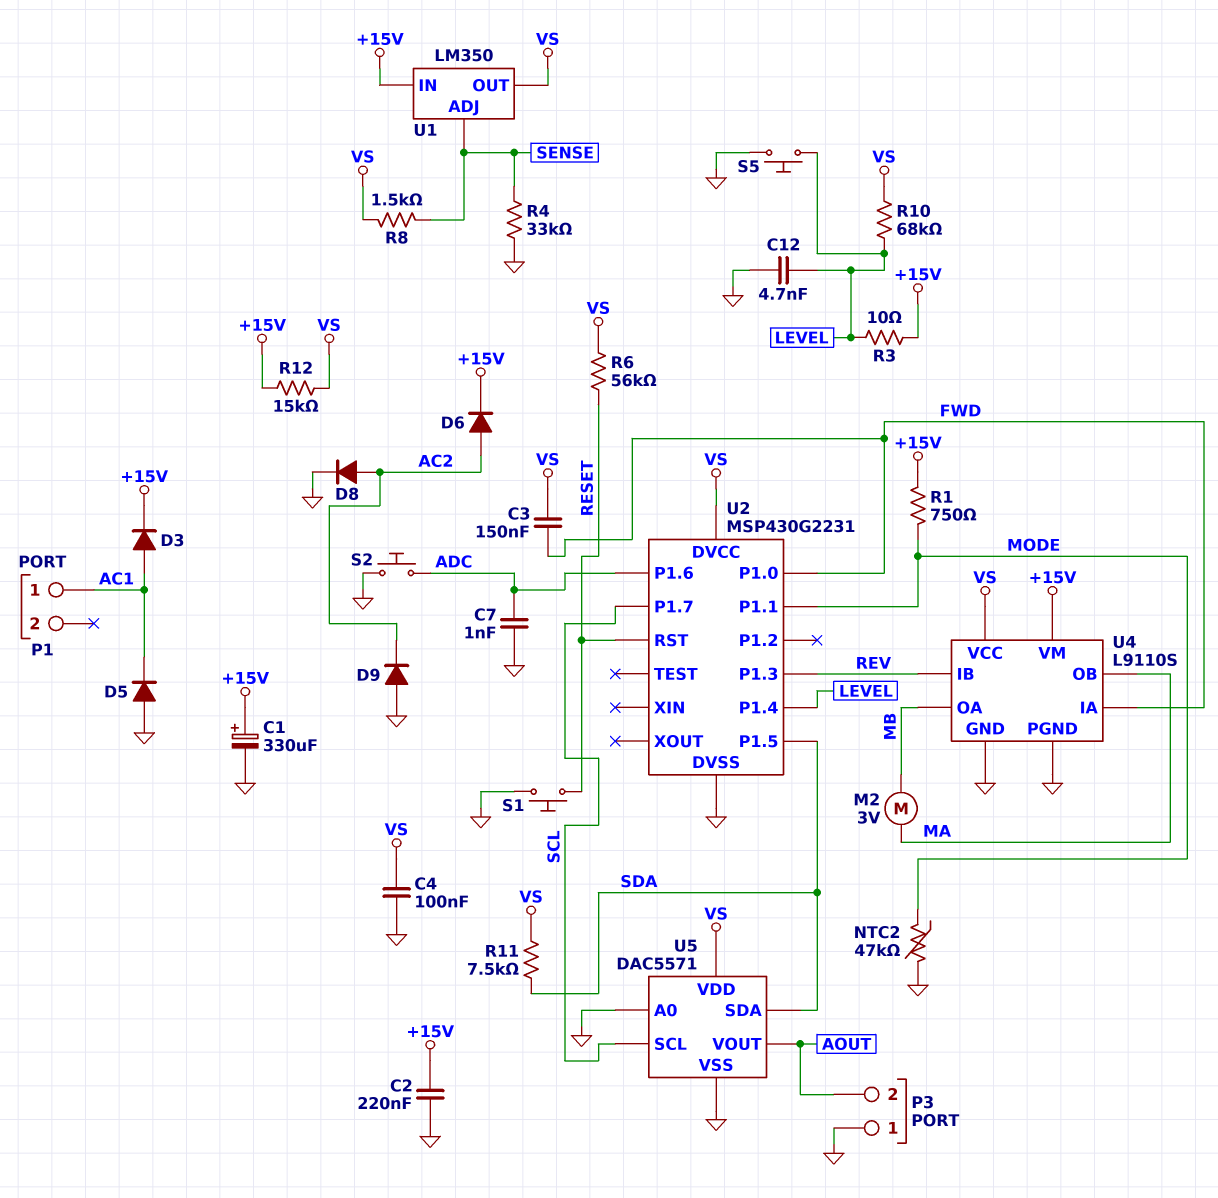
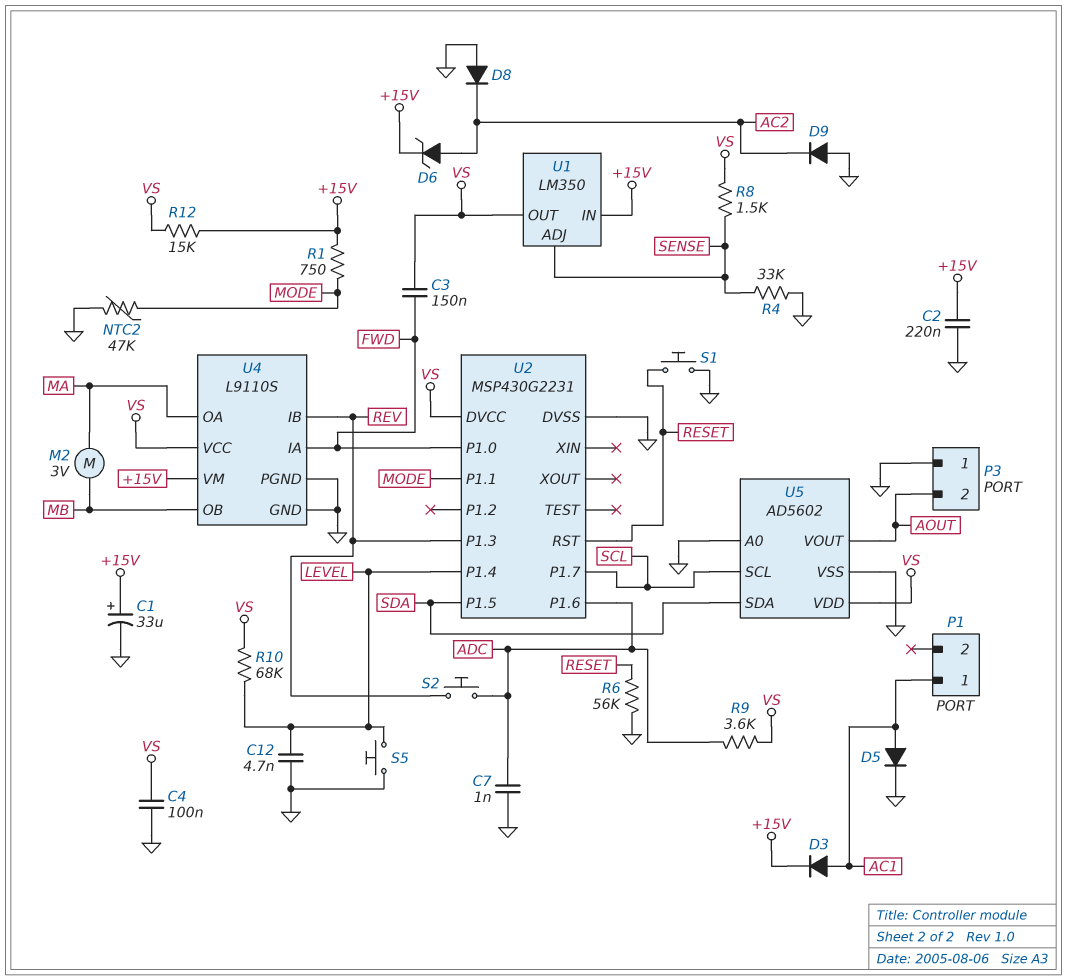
C1: 330uF (plus +15V, minus GND) -> 33uF (plus +15V, minus GND)
D5: diode (A GND, K AC1) -> diode (A AC1, K GND)
D6: diode (A AC2, K +15V) -> zener (A AC2, K +15V)
D8: diode (A AC2, K GND) -> diode (A GND, K AC2)
R3: 10 (+15V, LEVEL) -> none
R6: 56k (RESET, VS) -> 56k (GND, RESET)
R9: none -> 3.6k (ADC, VS)
R11: 7.5k (SDA, VS) -> none
S2: button (ADC, GND) -> button (ADC, REV)
U4 pin OA: MB -> MA
U4 pin OB: MA -> MB
U5: DAC5571 -> AD5602

